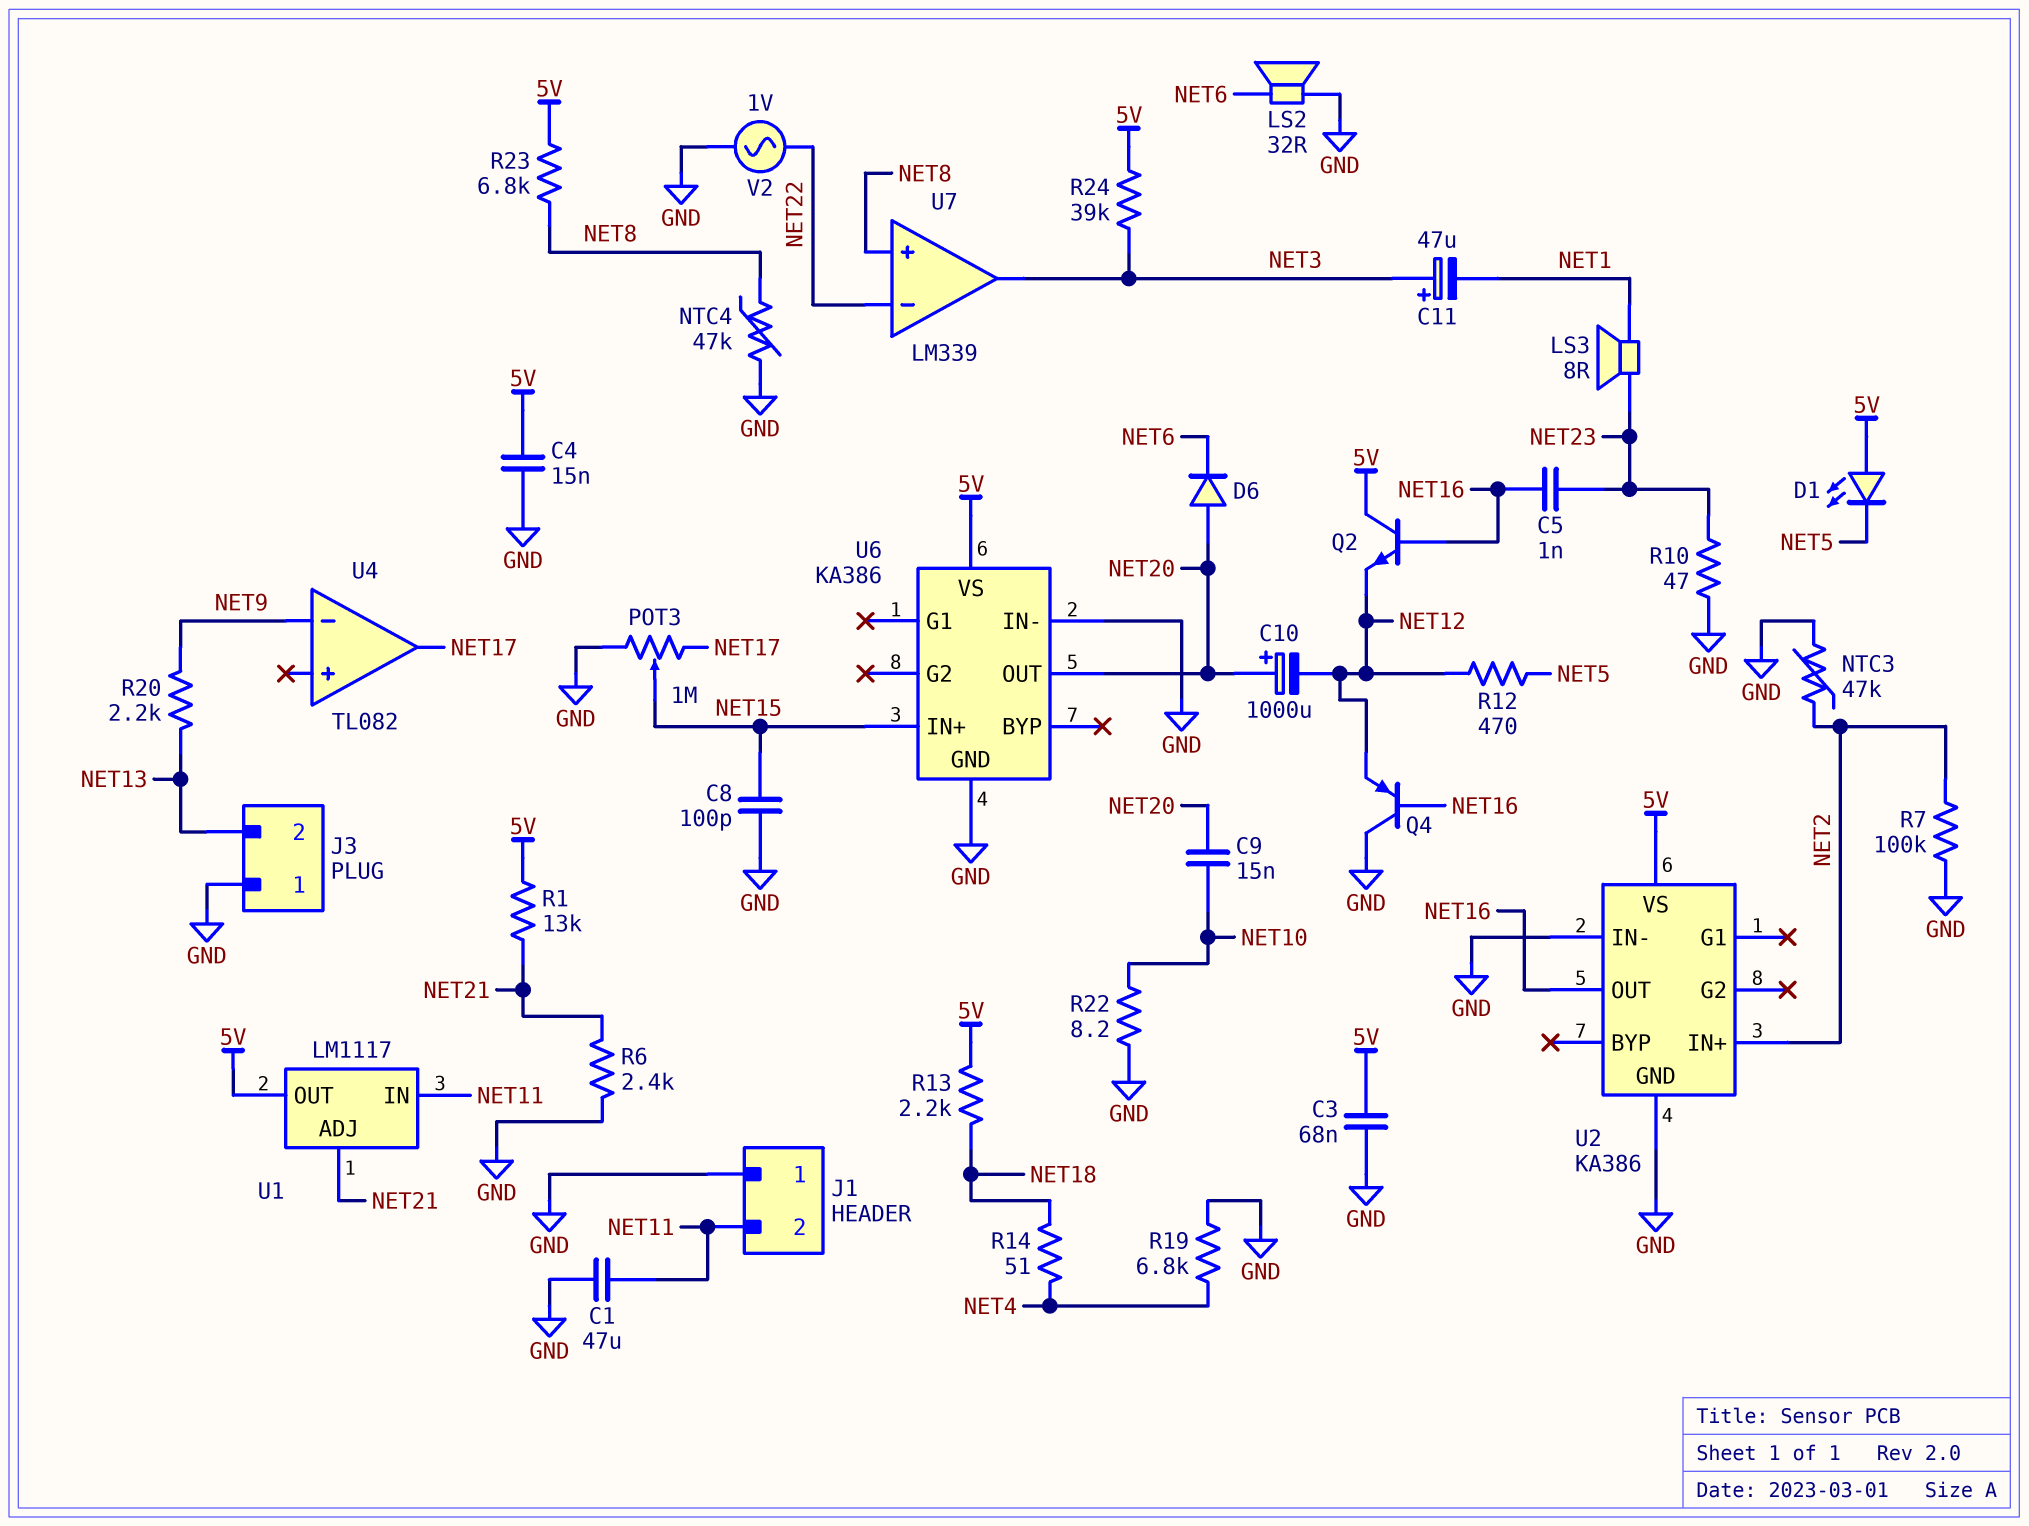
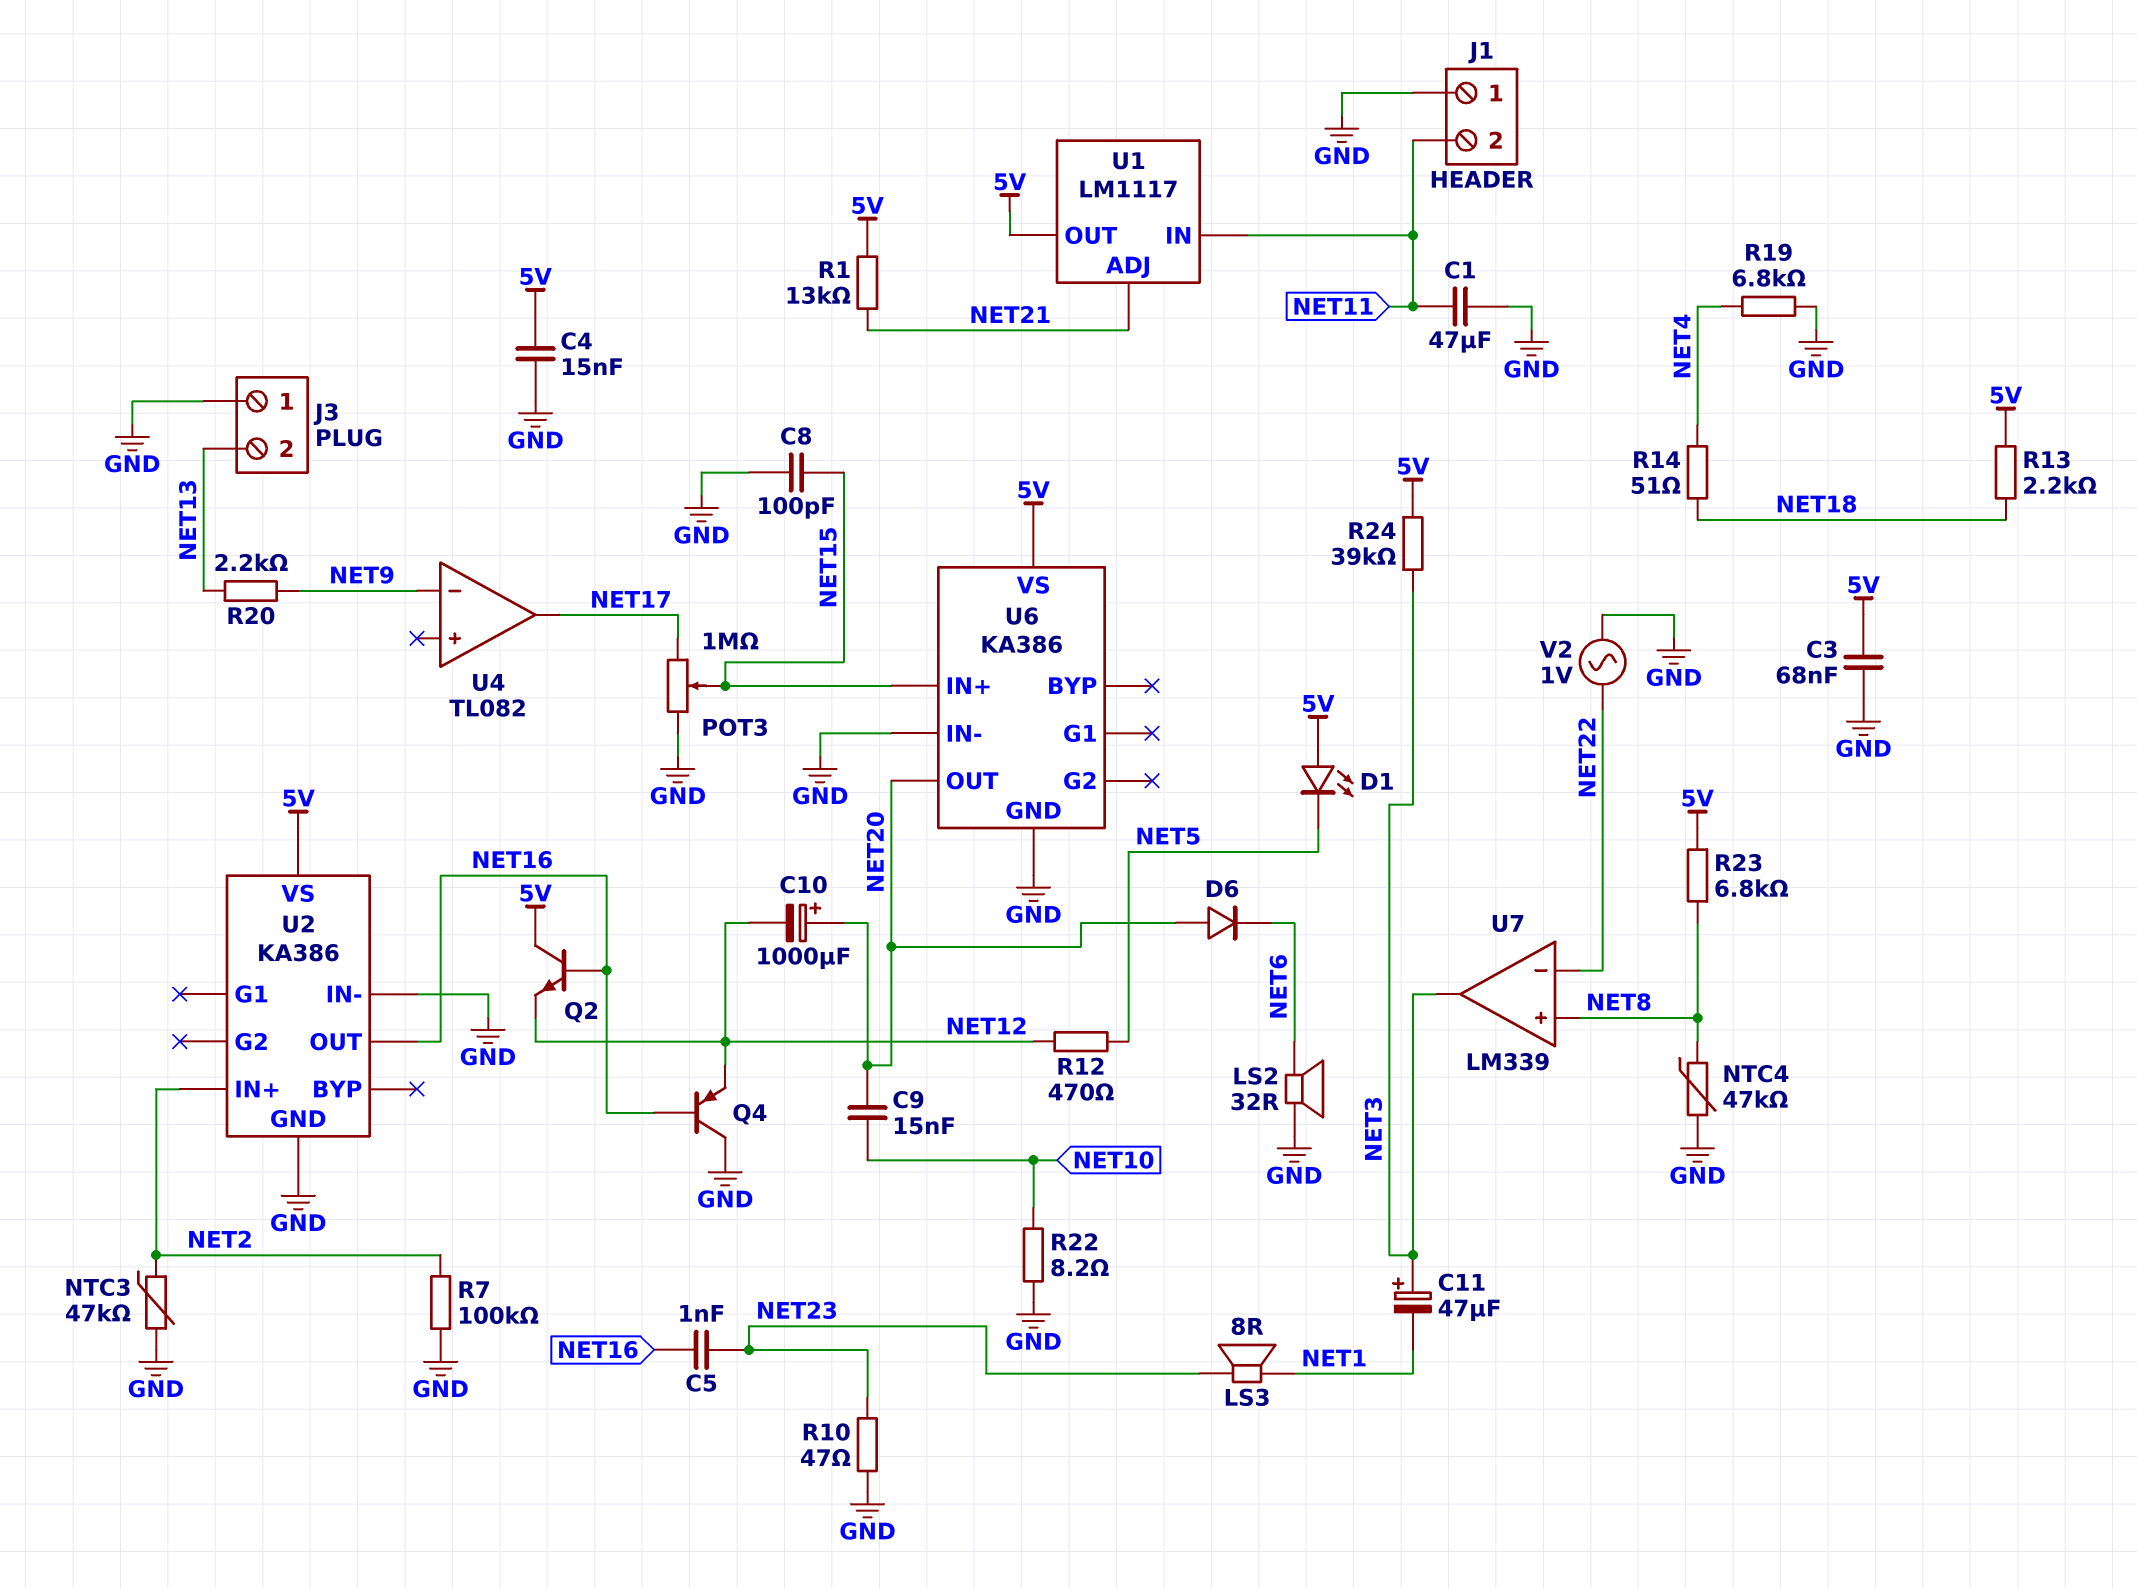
R6: 2.4k (GND, NET21) -> none

